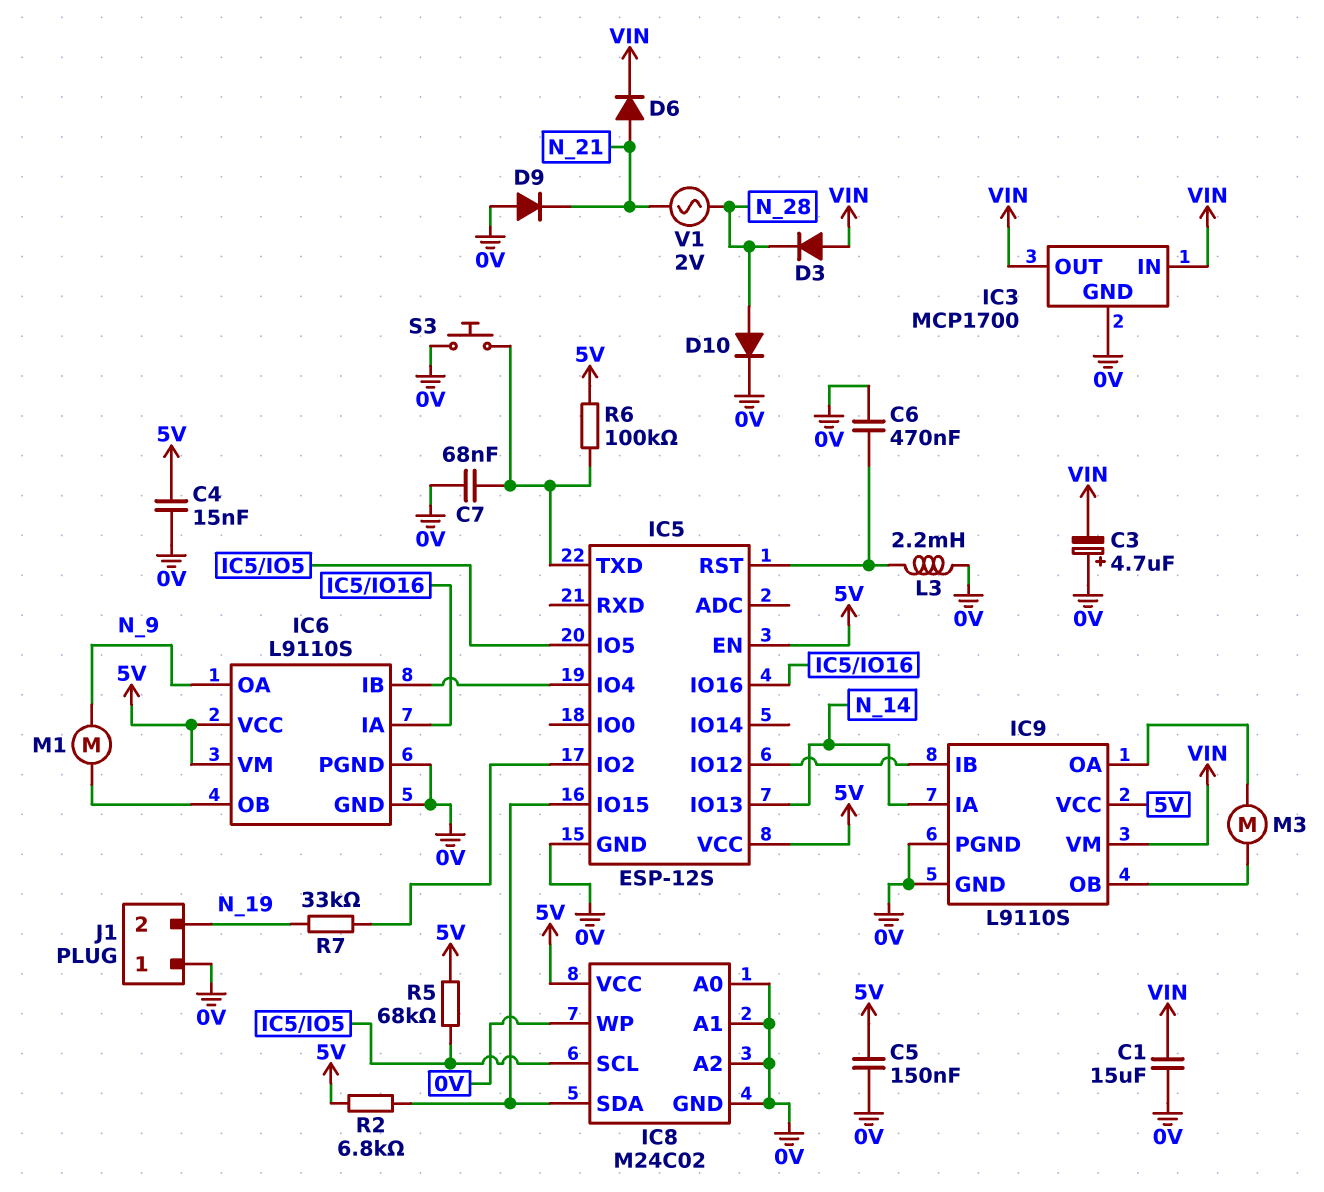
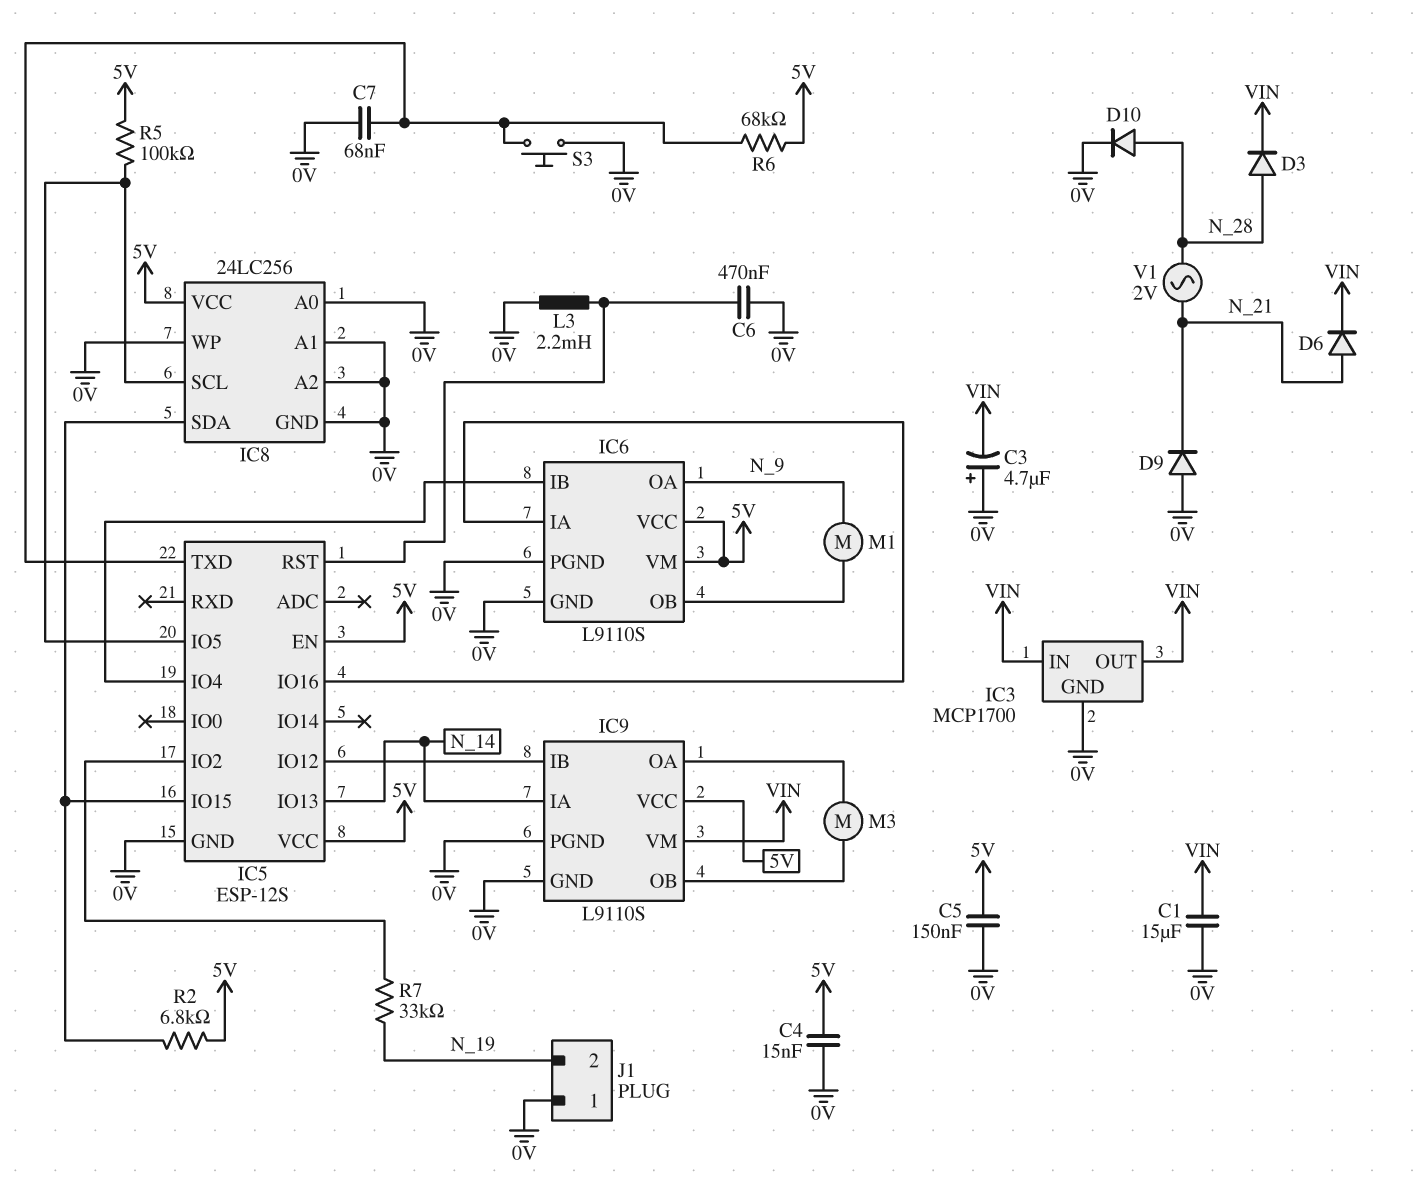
D3: diode (A VIN, K N_28) -> diode (A N_28, K VIN)
IC8: M24C02 -> 24LC256
R5: 68k (5V, IC5/IO5) -> 100k (5V, IC5/IO5)
R6: 100k (5V, IC5/TXD) -> 68k (5V, IC5/TXD)

